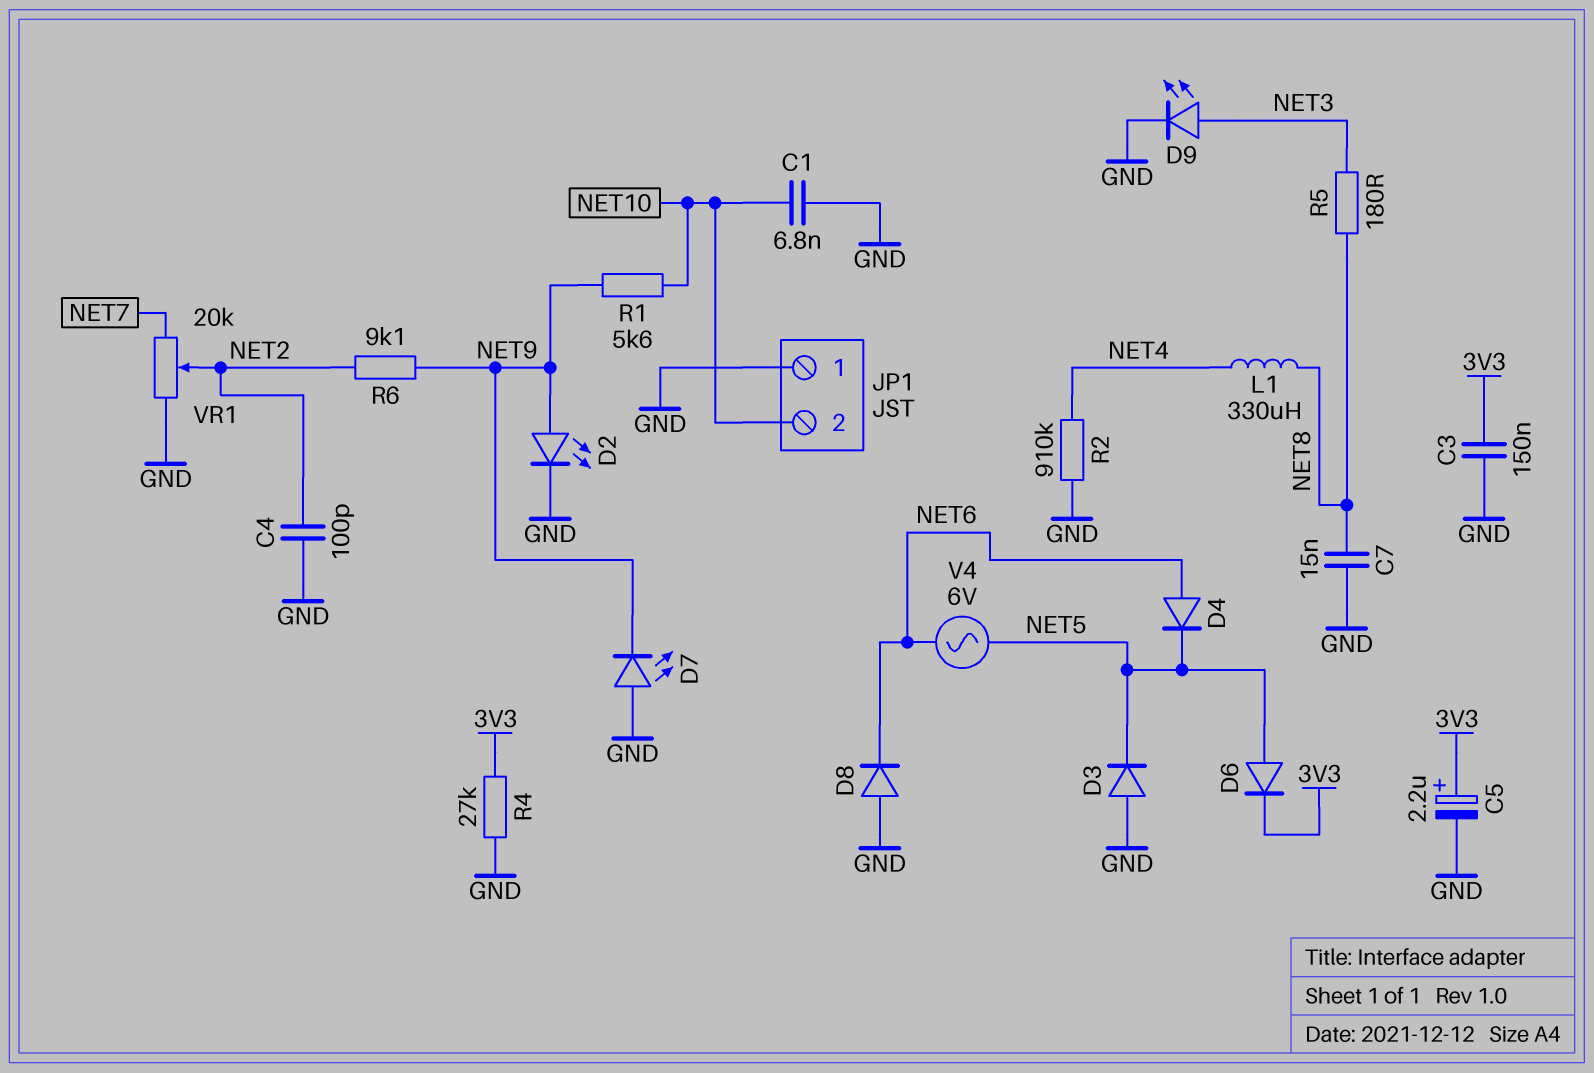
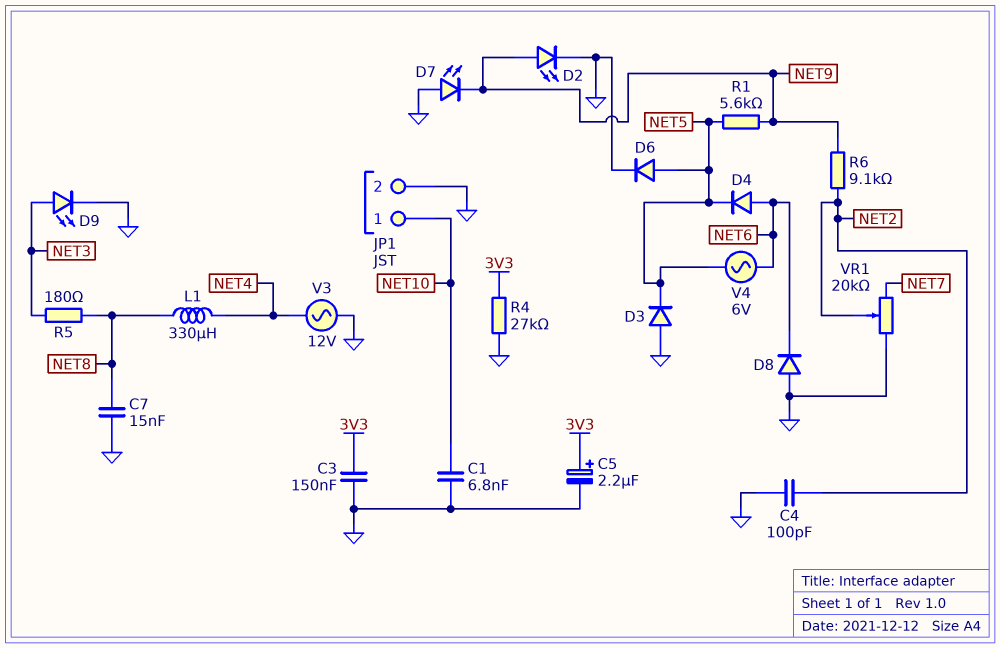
D6: diode (A NET5, K 3V3) -> diode (A NET5, K GND)
JP1 pin 1: GND -> NET10
JP1 pin 2: NET10 -> GND
R1: 5.6k (NET9, NET10) -> 5.6k (NET5, NET9)
R2: 910k (GND, NET4) -> none
V3: none -> AC 12V (GND, NET4)

